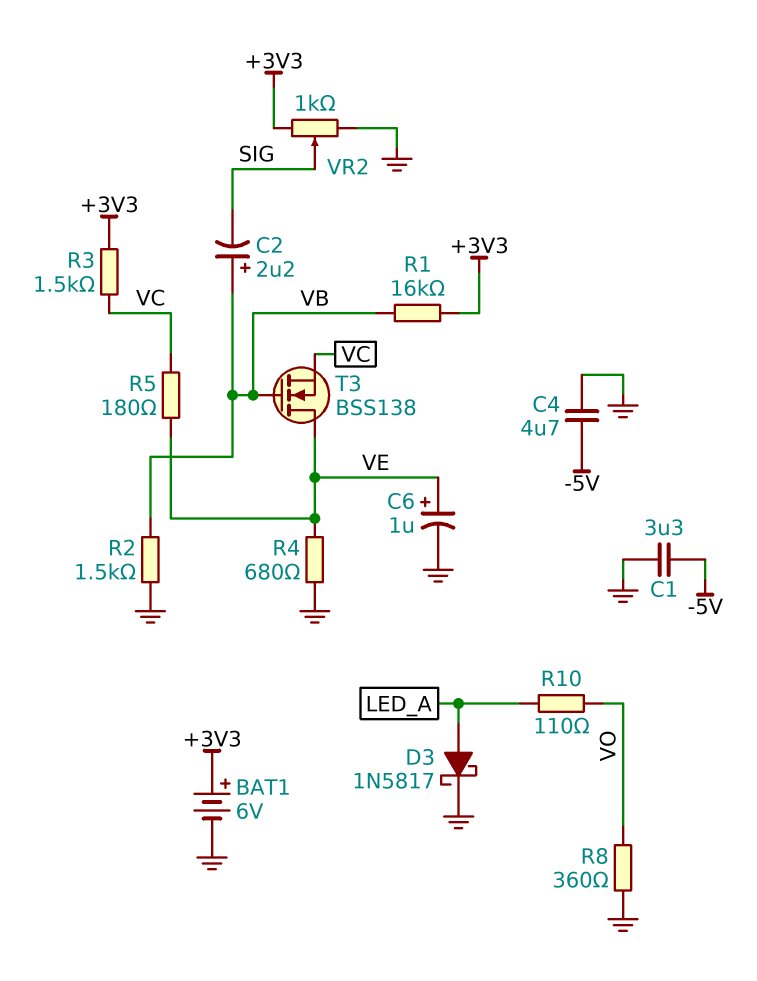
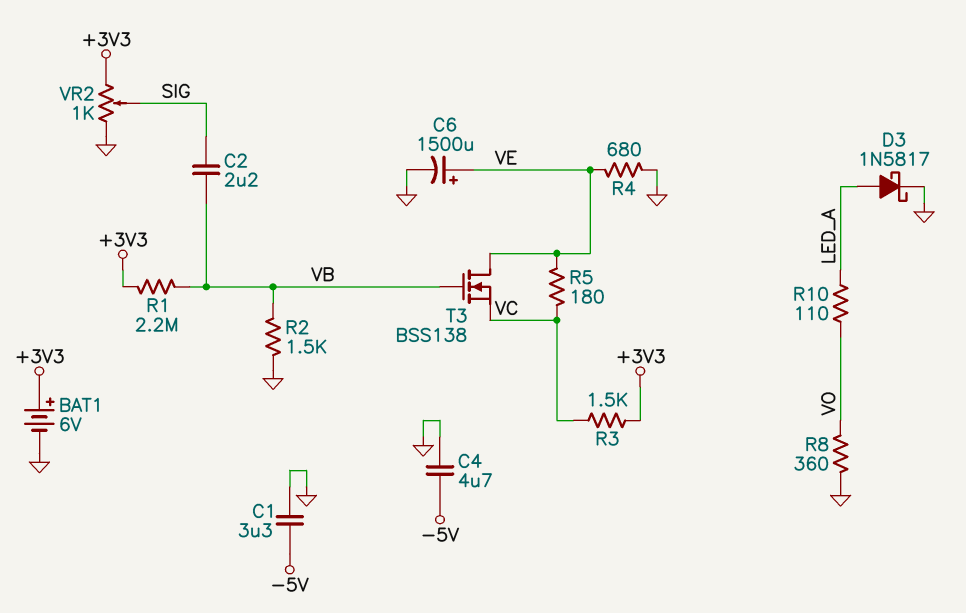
C2: 2.2uF (plus VB, minus SIG) -> 2.2uF (SIG, VB)
C6: 1uF (plus VE, minus GND) -> 1500uF (plus VE, minus GND)
R1: 16k (+3V3, VB) -> 2.2M (+3V3, VB)

